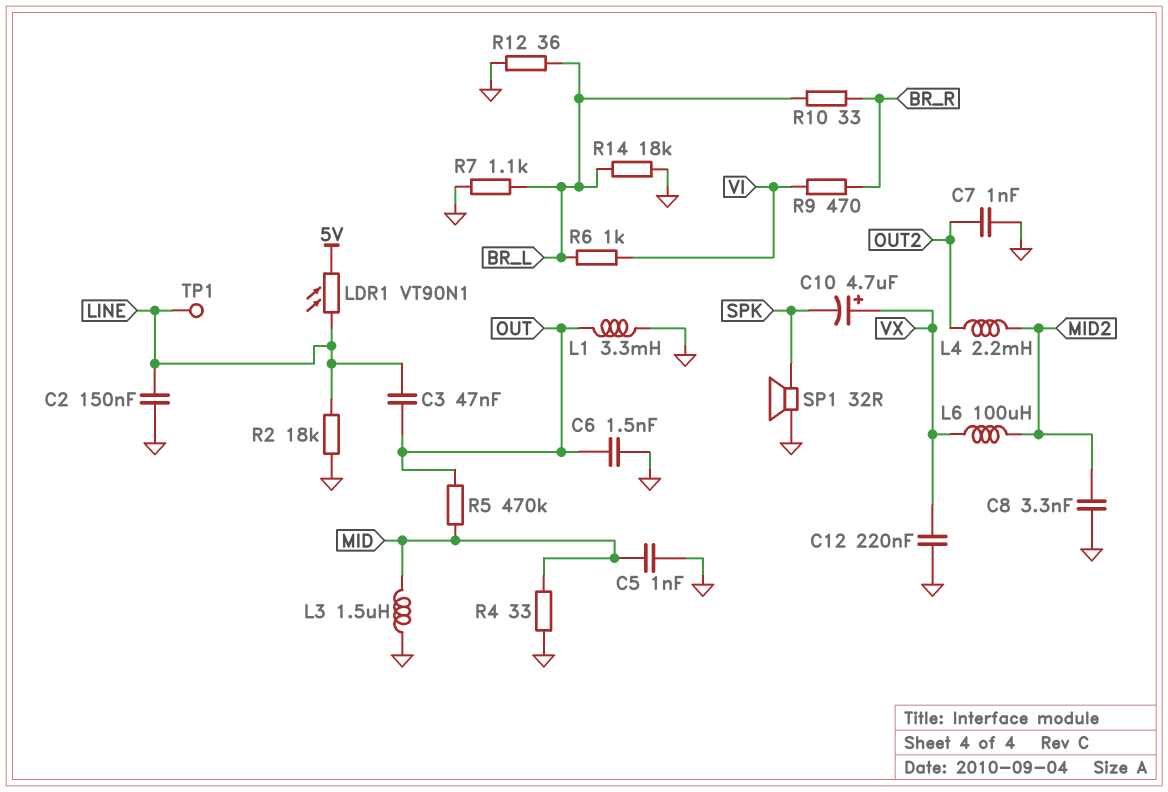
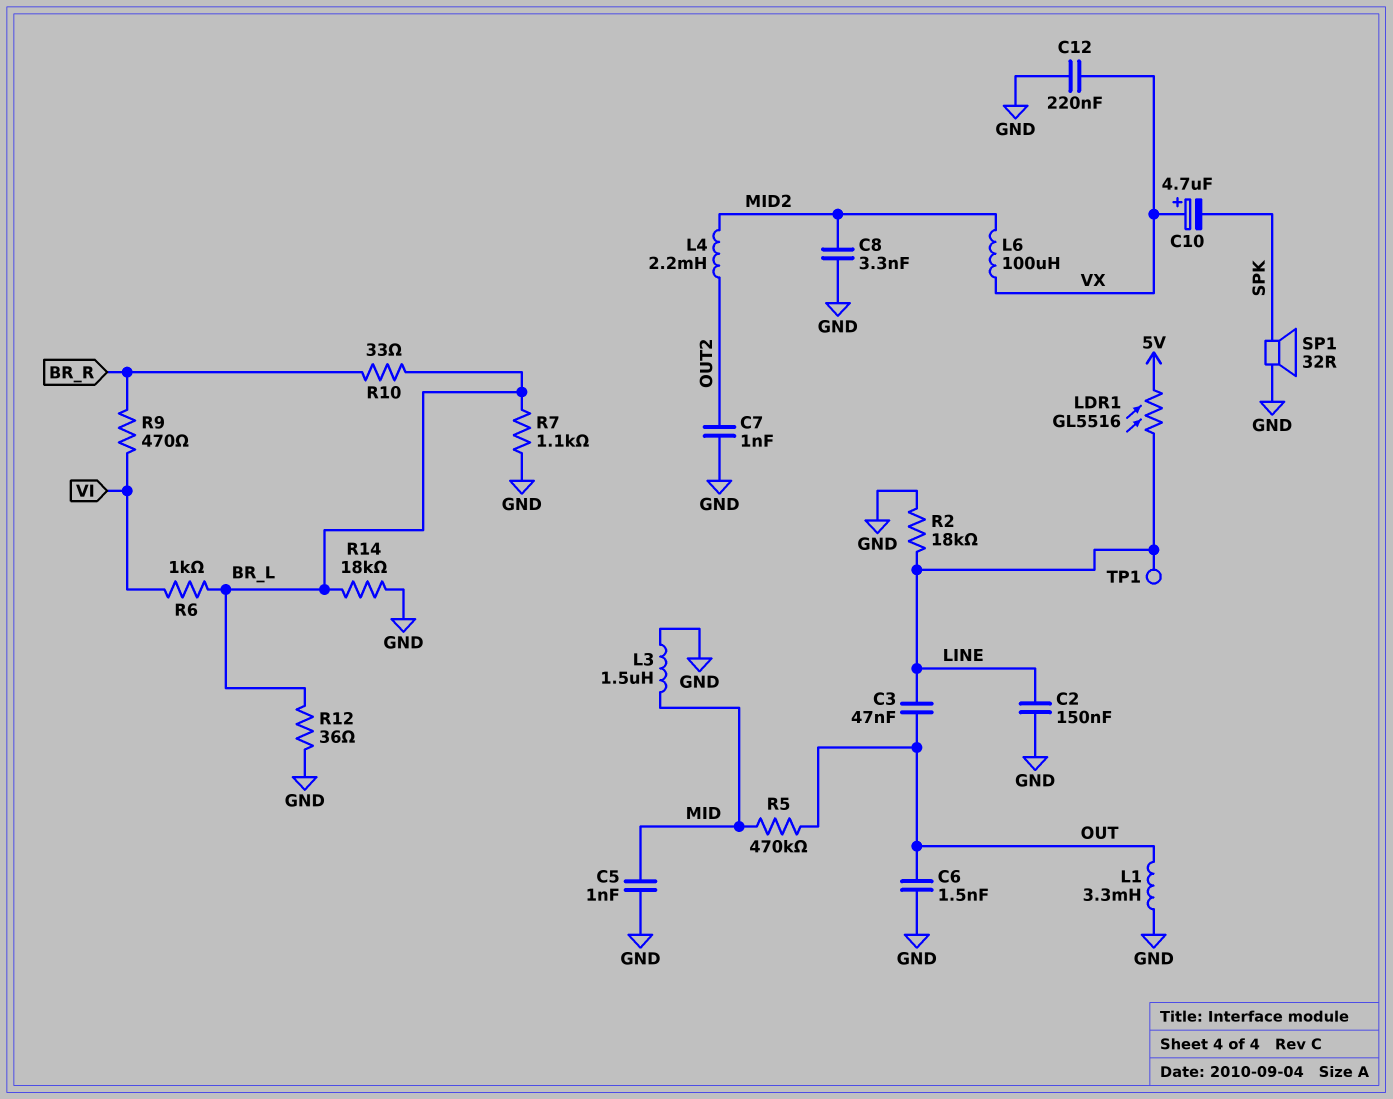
LDR1: VT90N1 (5V, LINE) -> GL5516 (5V, LINE)
R4: 33 (GND, MID) -> none

